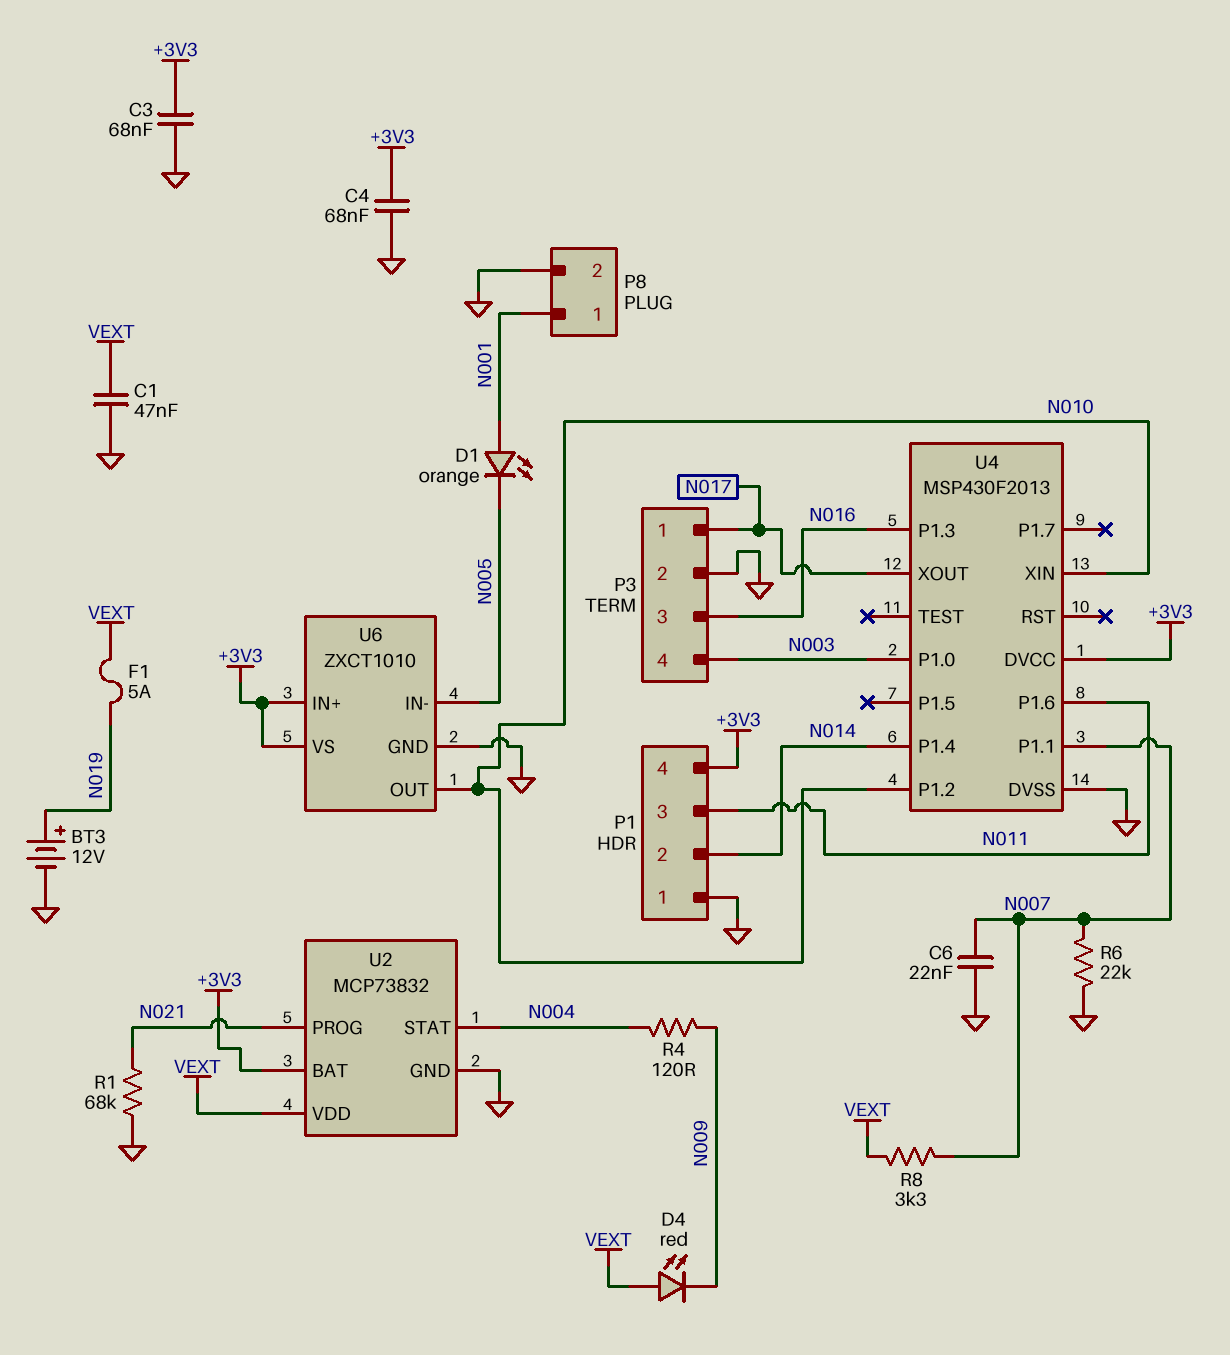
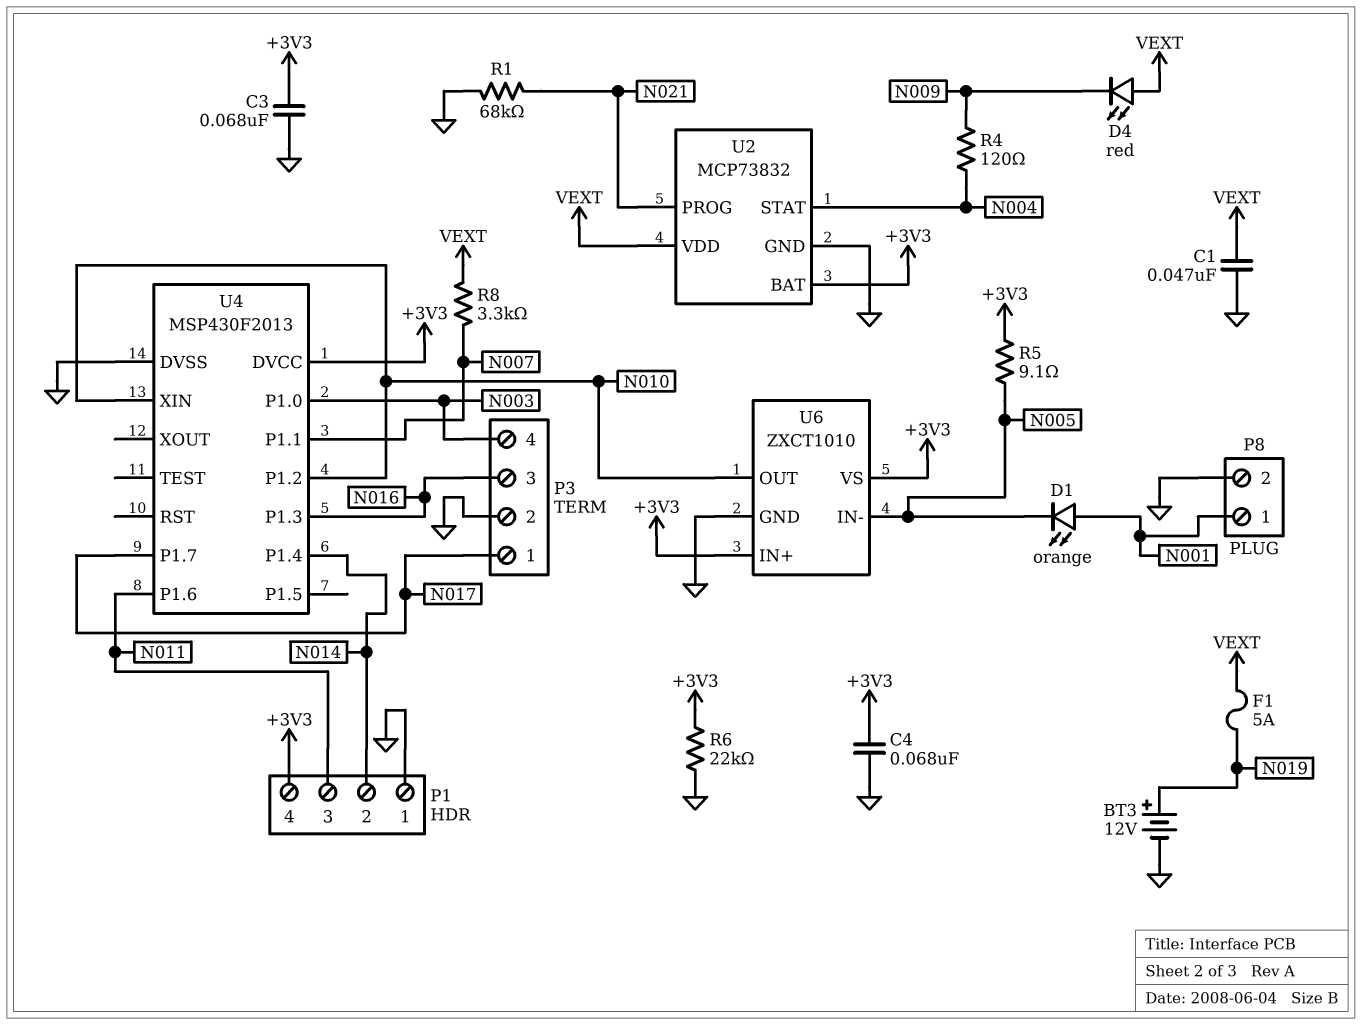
C6: 22nF (GND, N007) -> none
R5: none -> 9.1 (+3V3, N005)
R6: 22k (GND, N007) -> 22k (+3V3, GND)
U4 pin P1.7: none -> N017
U4 pin XOUT: N017 -> none

